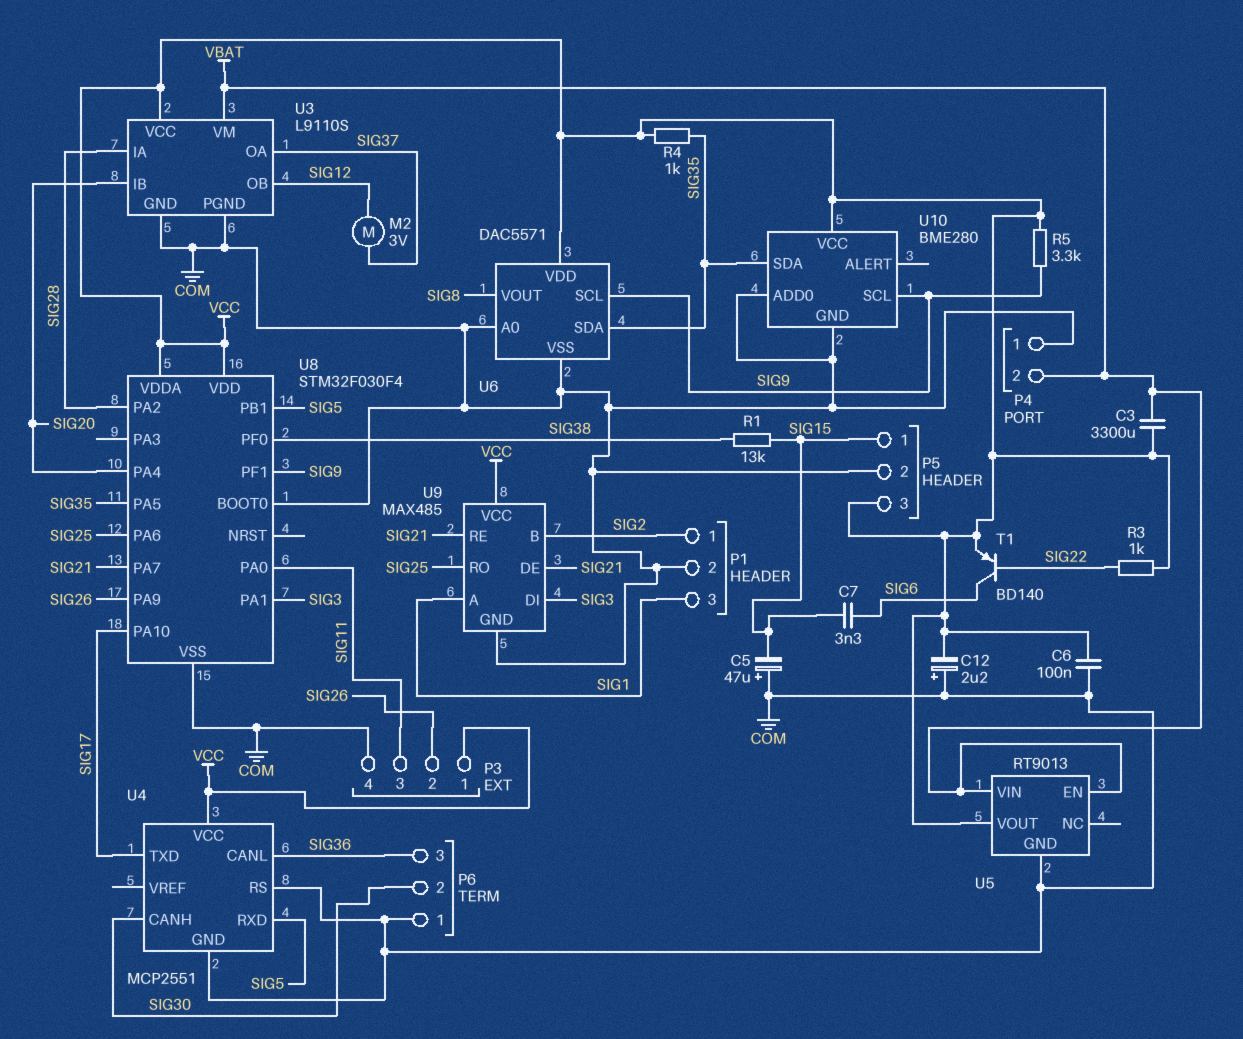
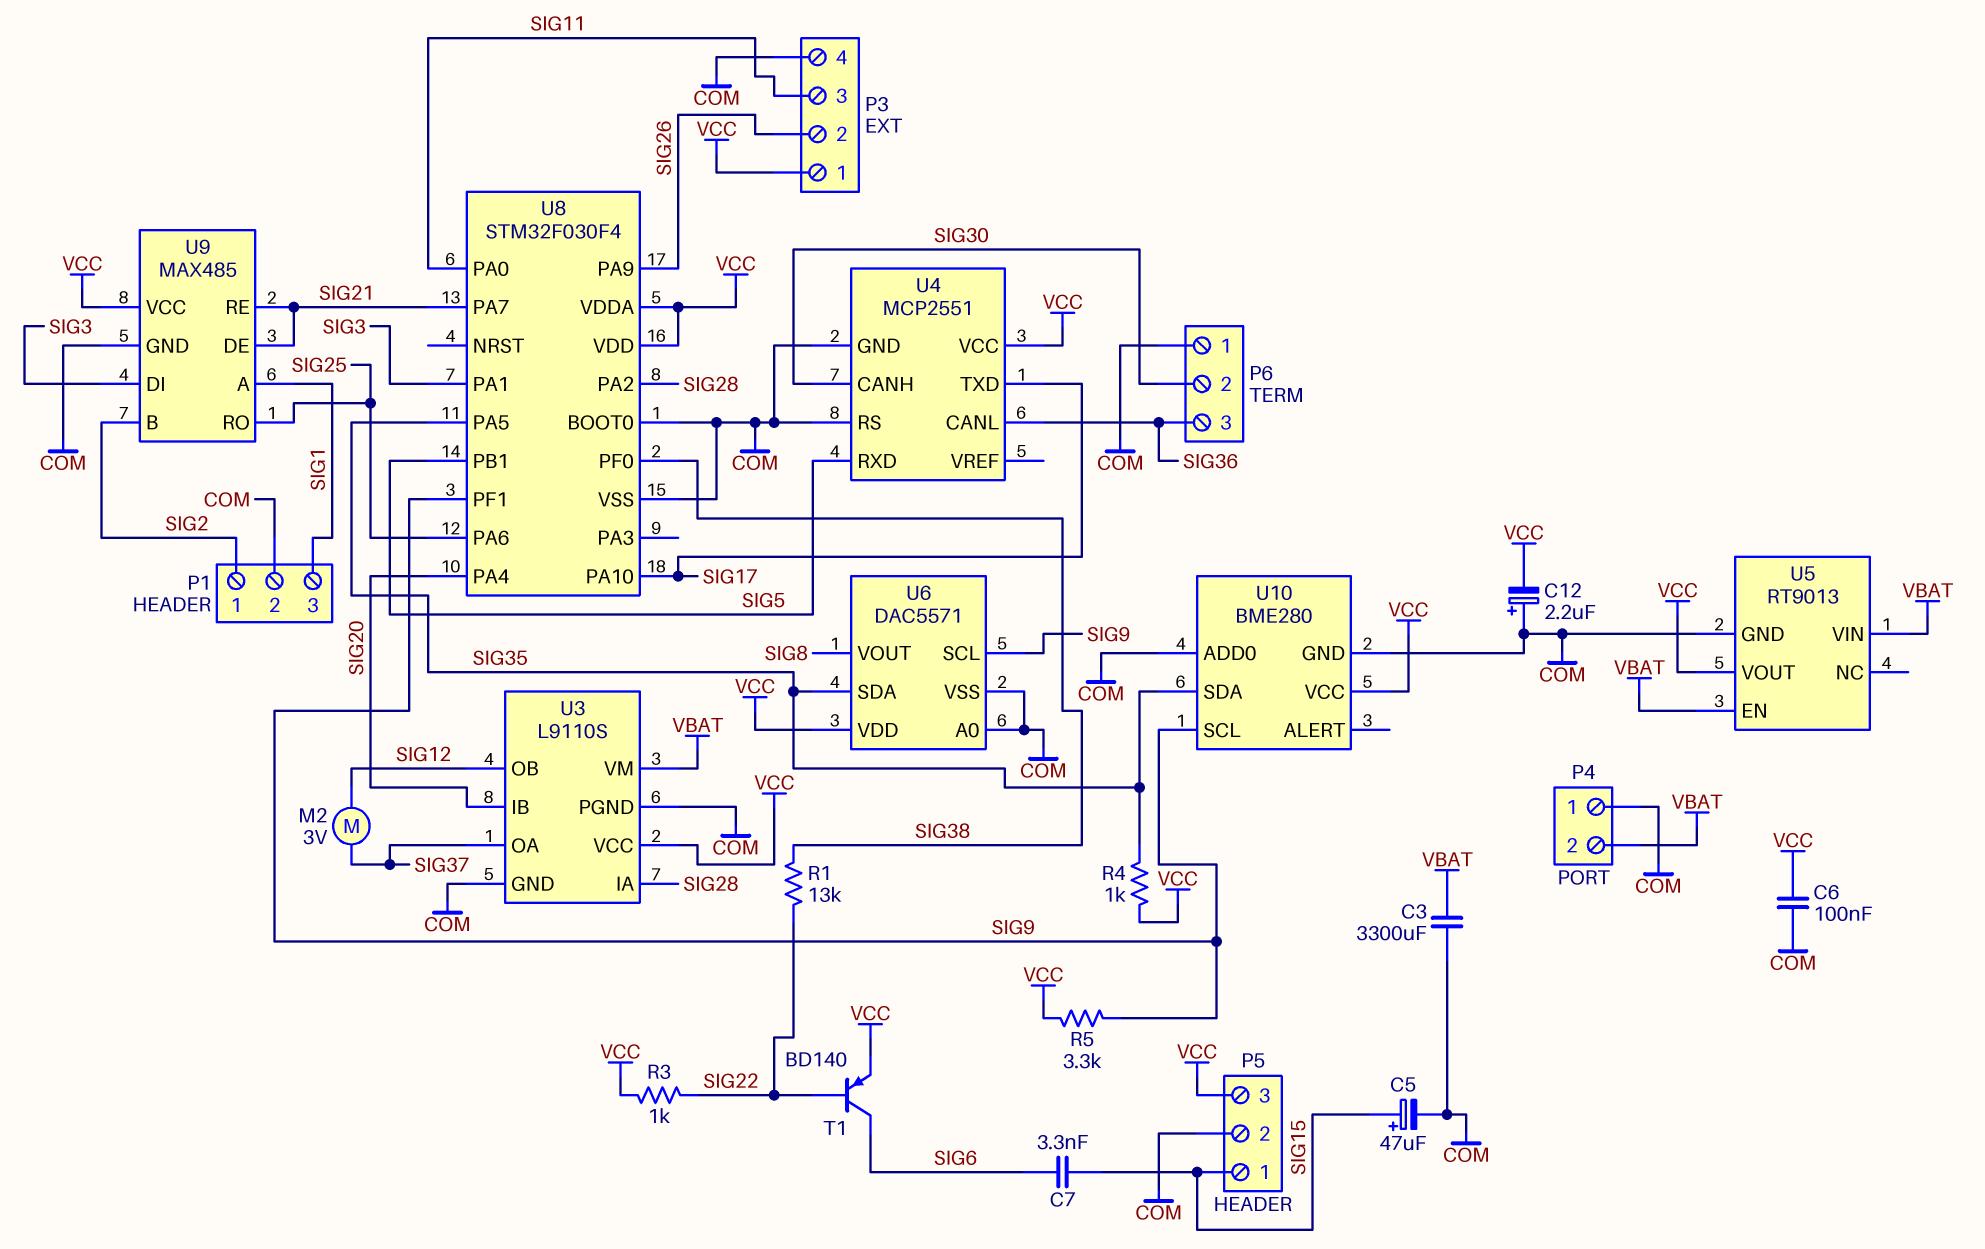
C3: 3300uF (VBAT, VCC) -> 3300uF (COM, VBAT)
C5: 47uF (plus COM, minus SIG15) -> 47uF (plus SIG15, minus COM)
R1: 13k (SIG15, SIG38) -> 13k (SIG22, SIG38)

